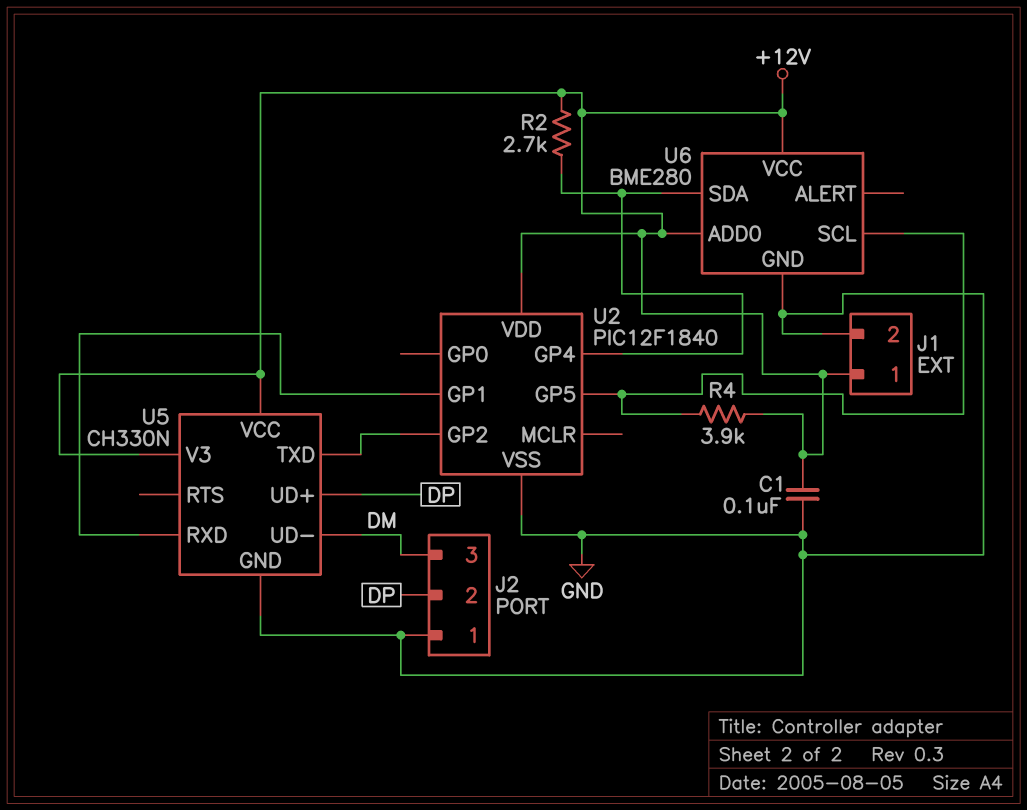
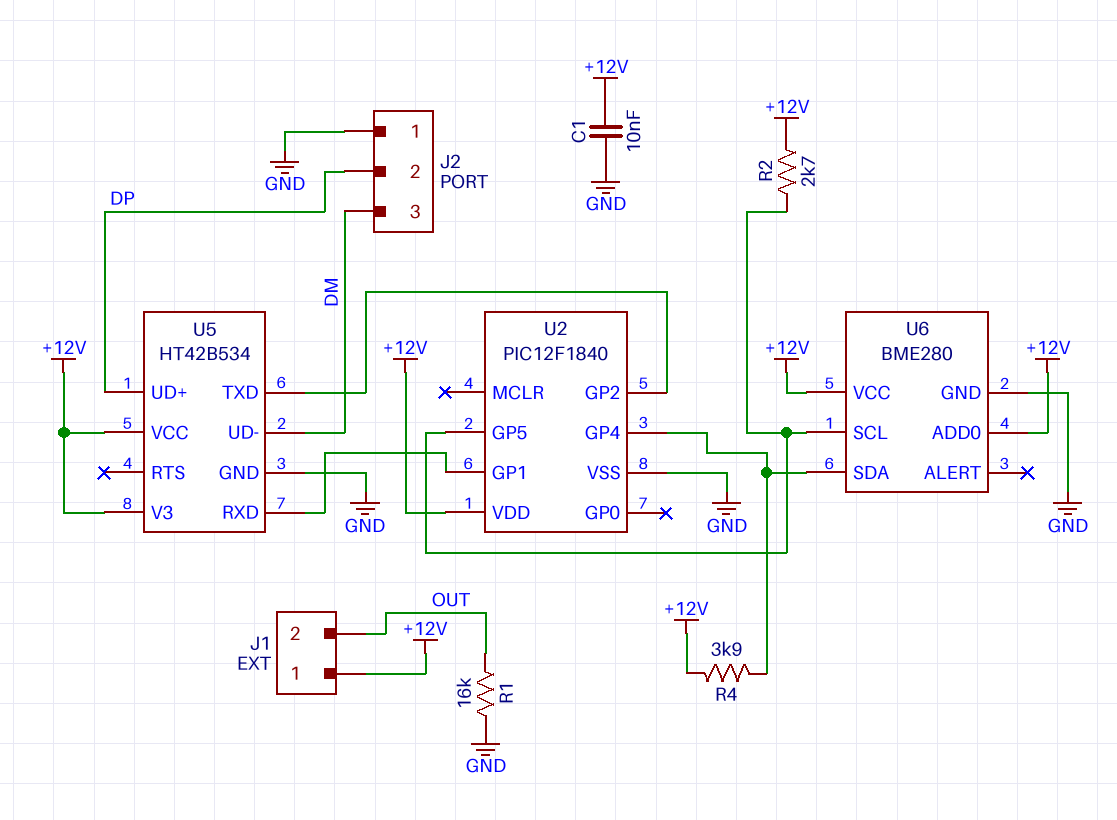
C1: 100nF (+12V, GND) -> 10nF (+12V, GND)
J1 pin 2: GND -> OUT
R1: none -> 16k (GND, OUT)
R2: 2.7k (+12V, U2/GP4) -> 2.7k (+12V, U2/GP5)
R4: 3.9k (+12V, U2/GP5) -> 3.9k (+12V, U2/GP4)
U5: CH330N -> HT42B534

